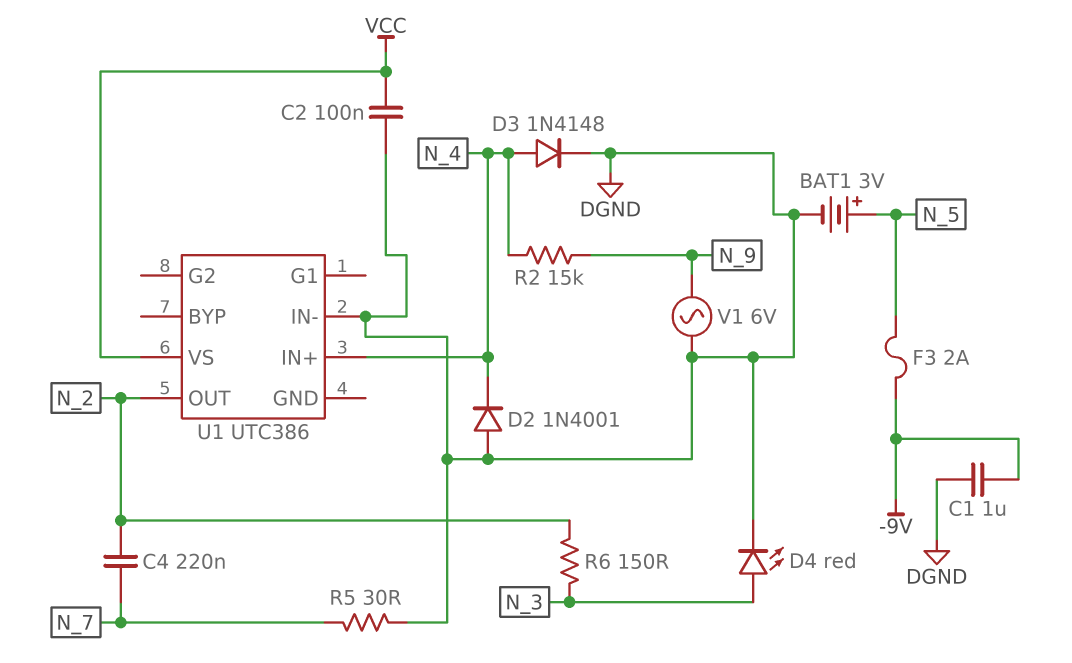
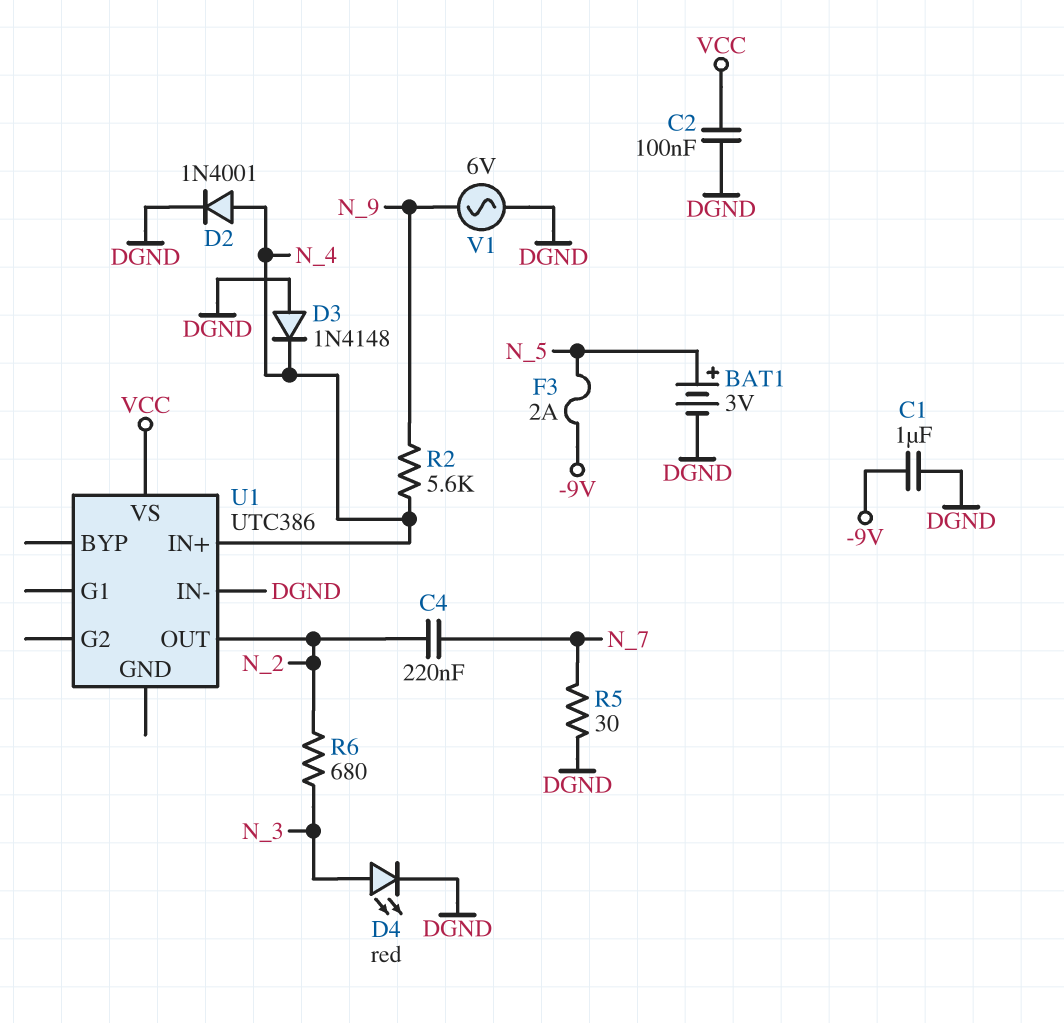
D2: diode 1N4001 (A DGND, K N_4) -> diode 1N4001 (A N_4, K DGND)
D3: diode 1N4148 (A N_4, K DGND) -> diode 1N4148 (A DGND, K N_4)
R2: 15k (N_4, N_9) -> 5.6k (N_4, N_9)
R6: 150 (N_2, N_3) -> 680 (N_2, N_3)

